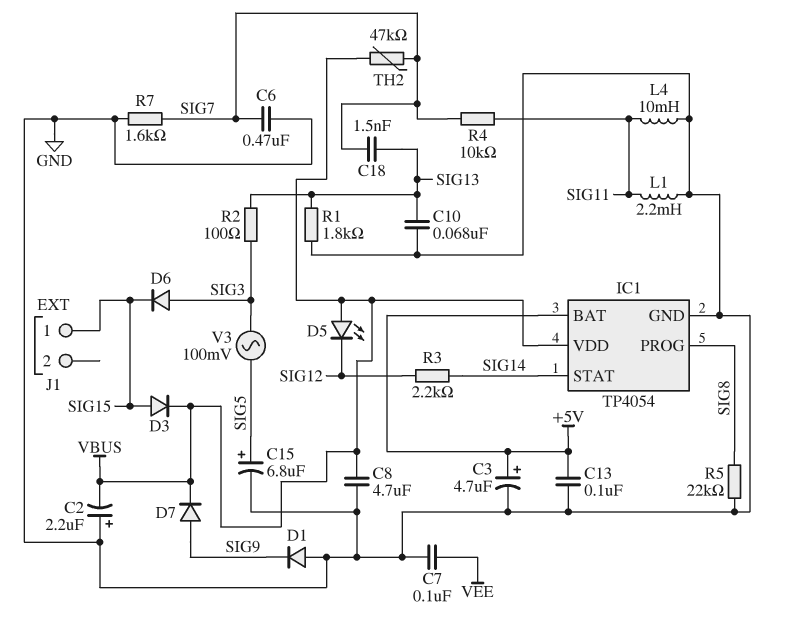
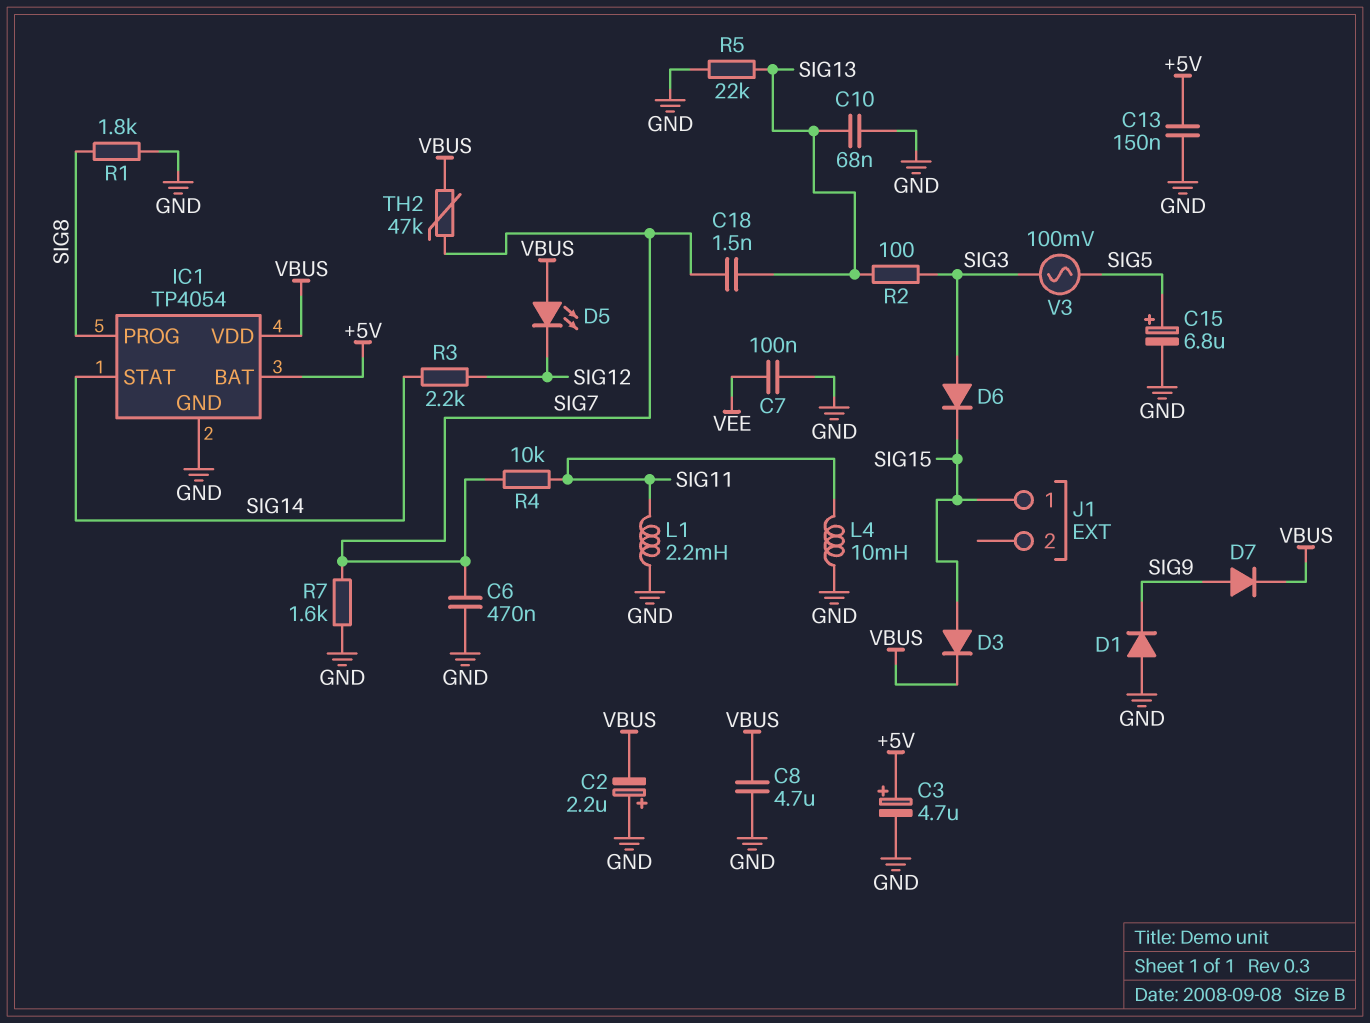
C13: 100nF (+5V, GND) -> 150nF (+5V, GND)
R1: 1.8k (GND, SIG13) -> 1.8k (GND, SIG8)
R5: 22k (GND, SIG8) -> 22k (GND, SIG13)

